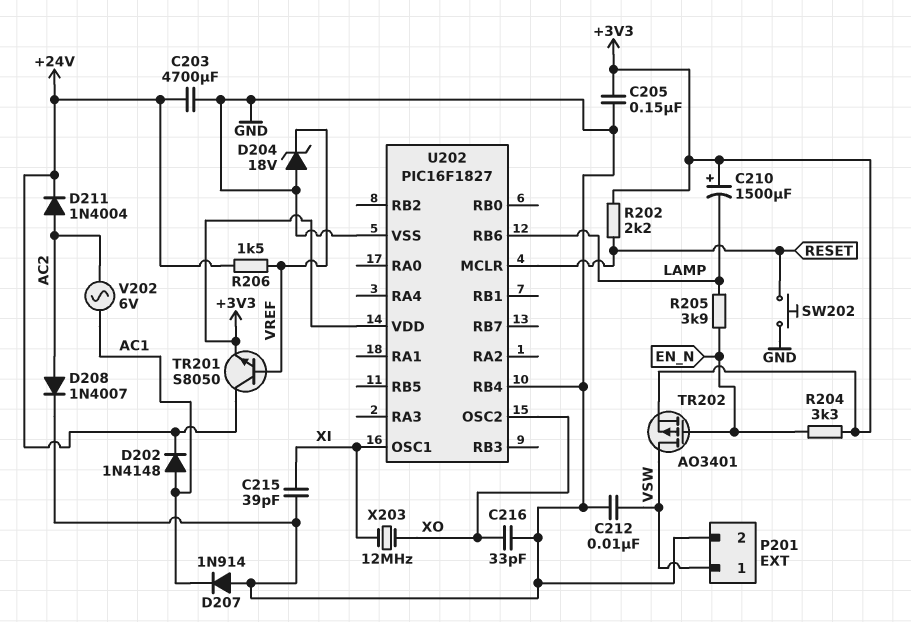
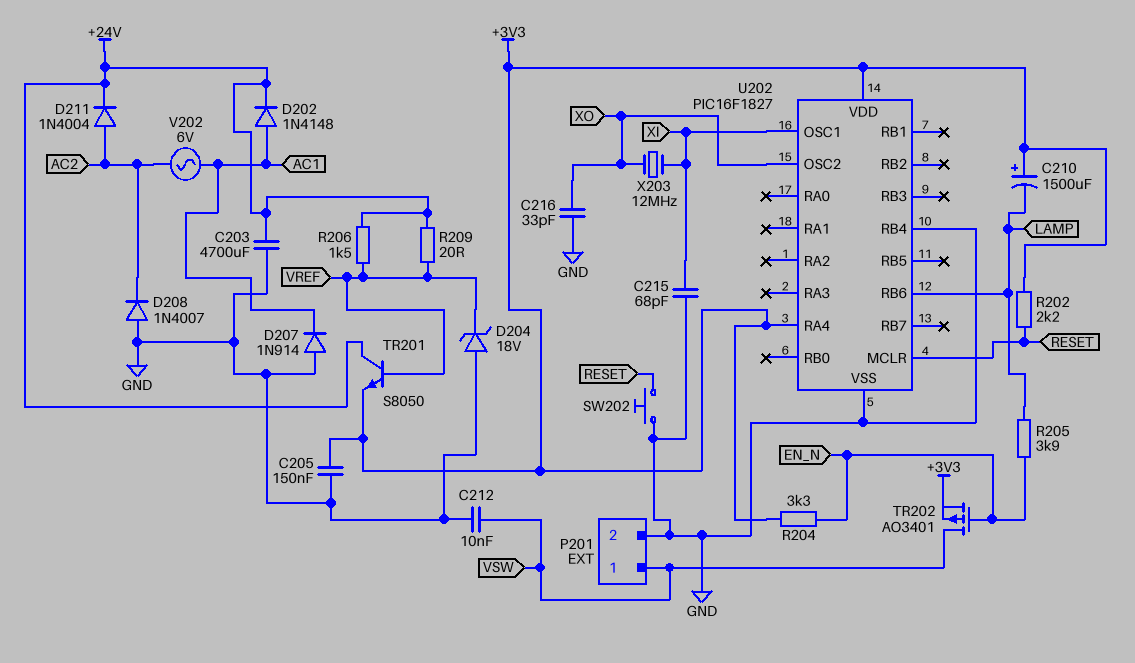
C215: 39pF (GND, XI) -> 68pF (GND, XI)
D208: diode 1N4007 (A AC2, K GND) -> diode 1N4007 (A GND, K AC2)
R209: none -> 20 (+24V, VREF)
U202 pin RA4: none -> +3V3

